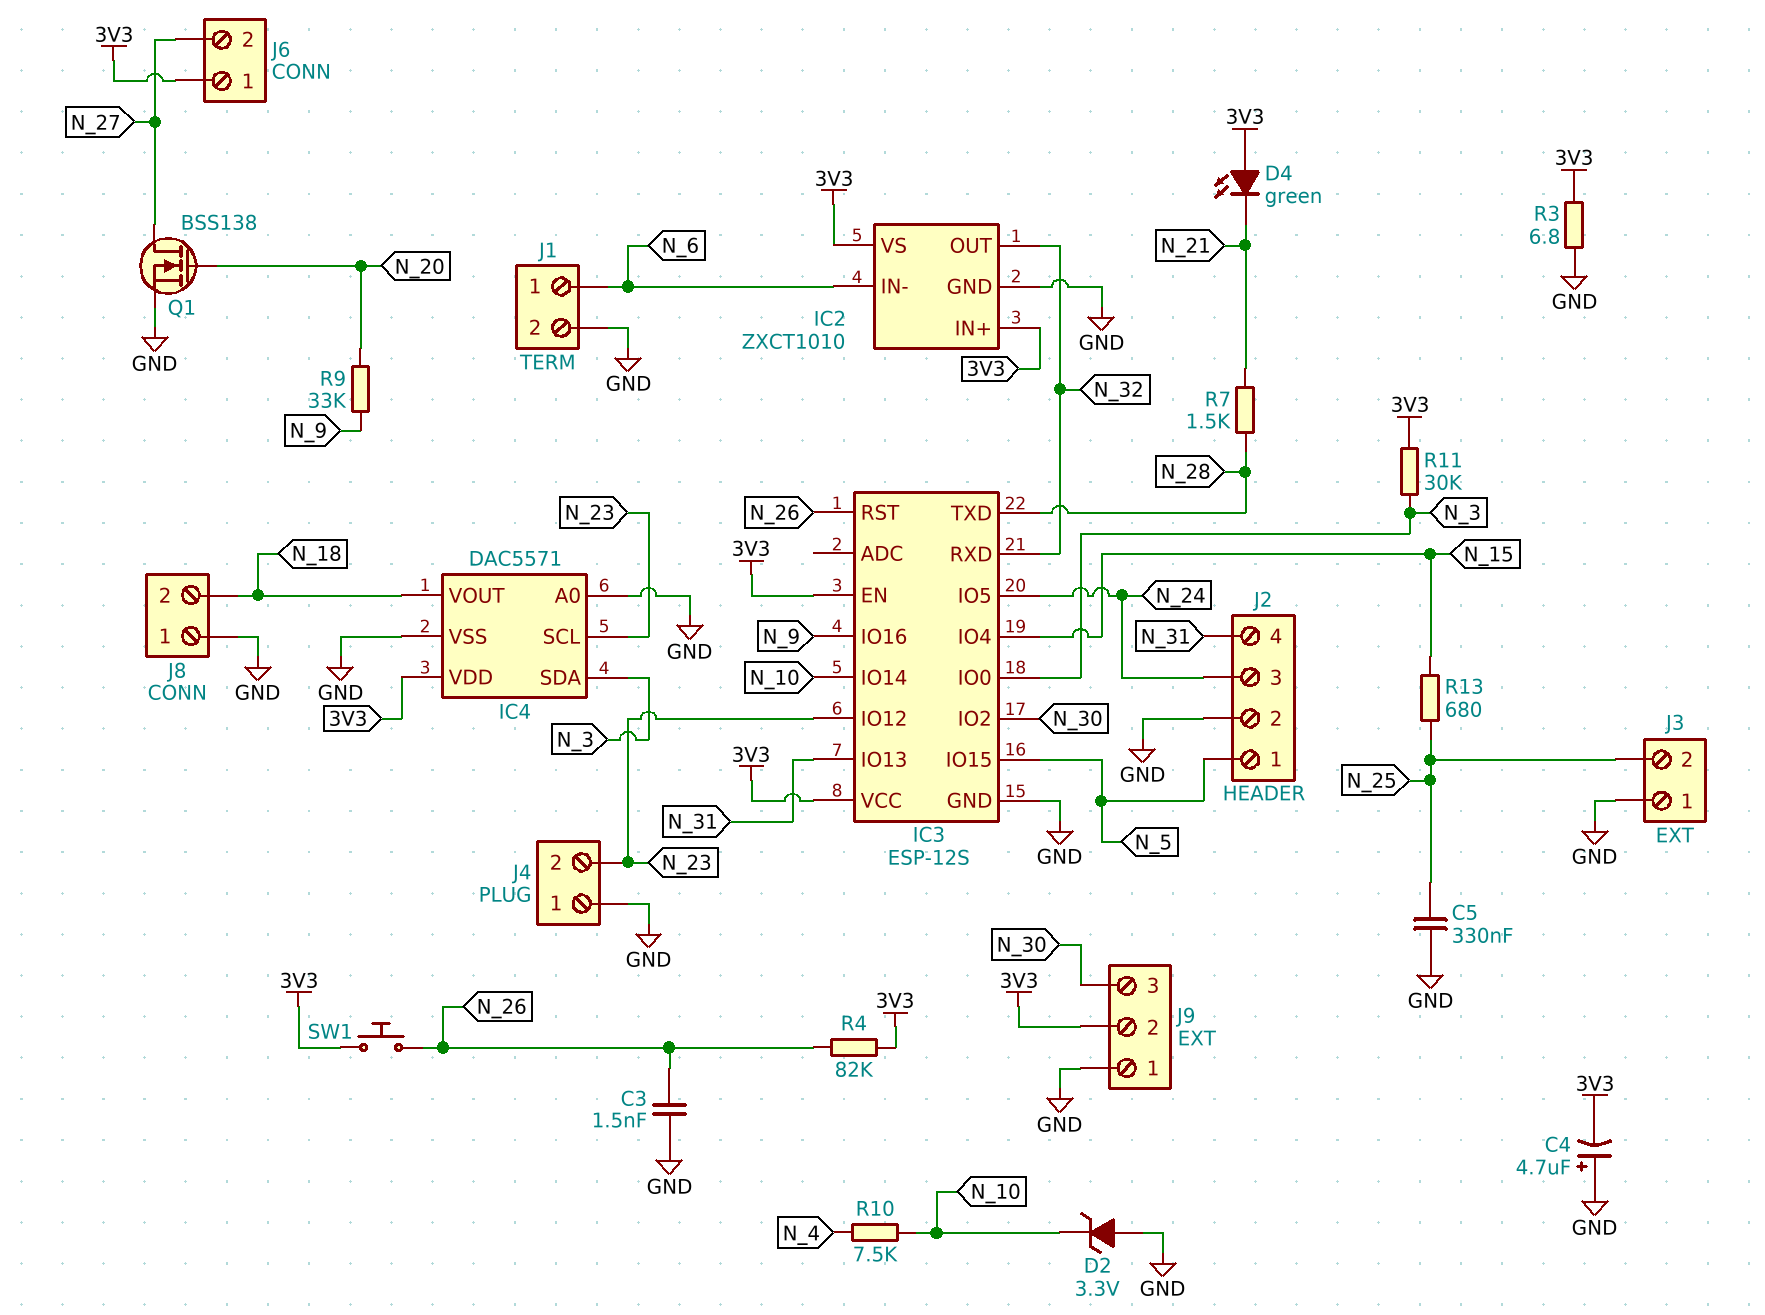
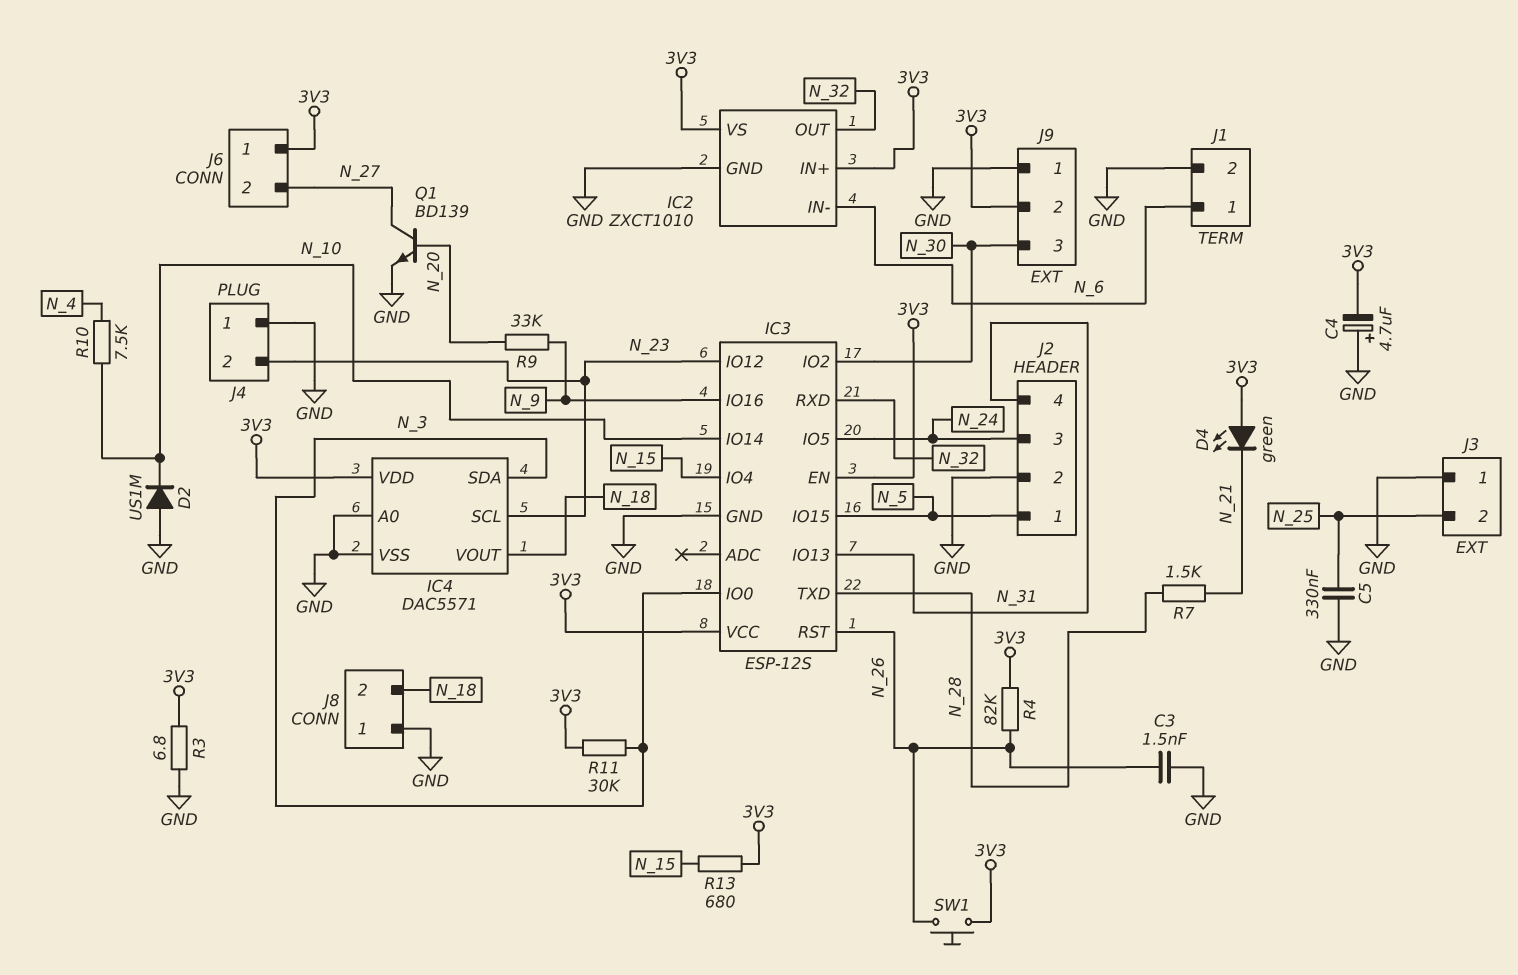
D2: zener 3.3V (A GND, K N_10) -> diode US1M (A GND, K N_10)
Q1: NMOS BSS138 (G N_20, D N_27, S GND) -> NPN BD139 (B N_20, C N_27, E GND)
R13: 680 (N_15, N_25) -> 680 (3V3, N_15)

